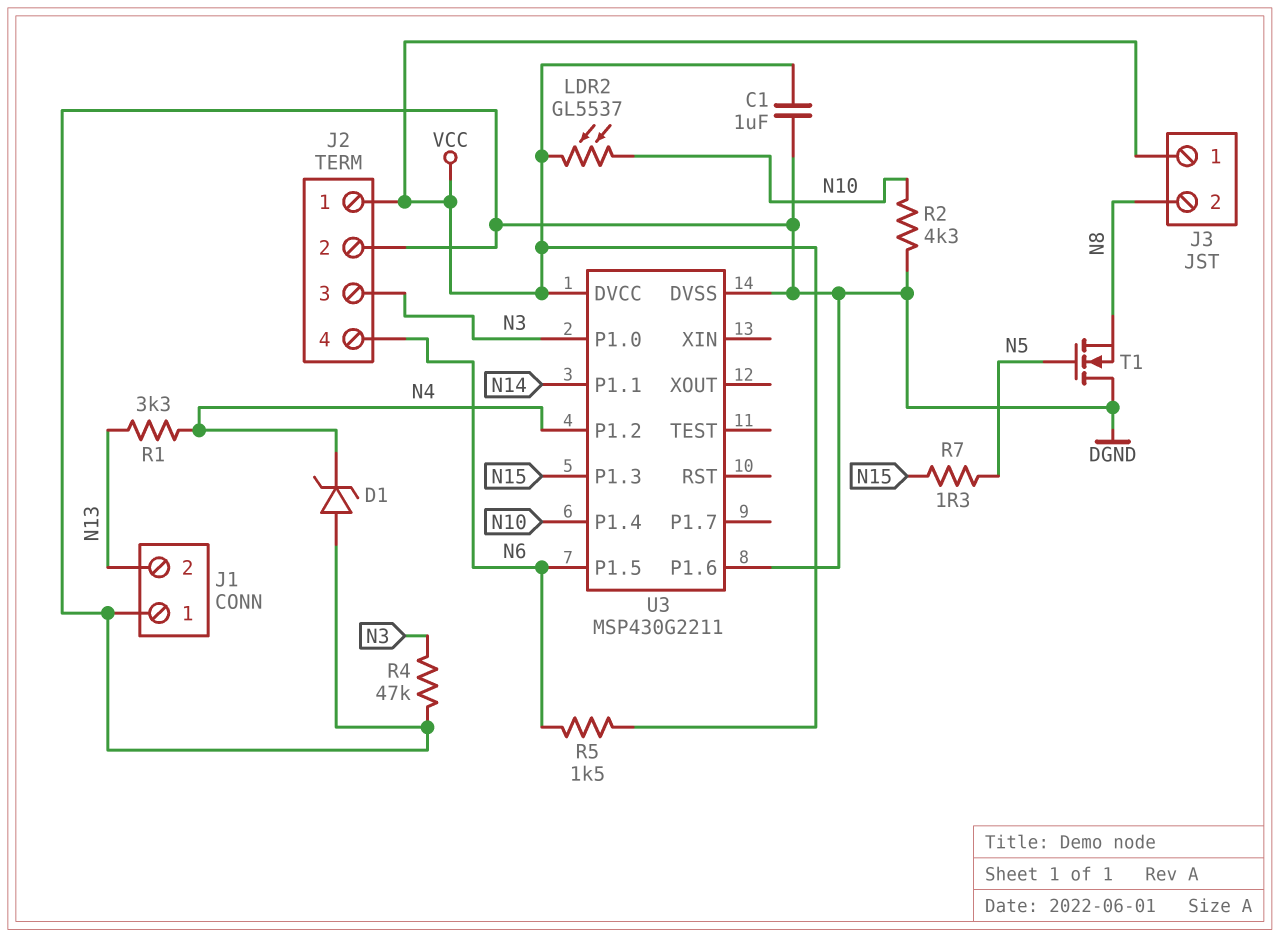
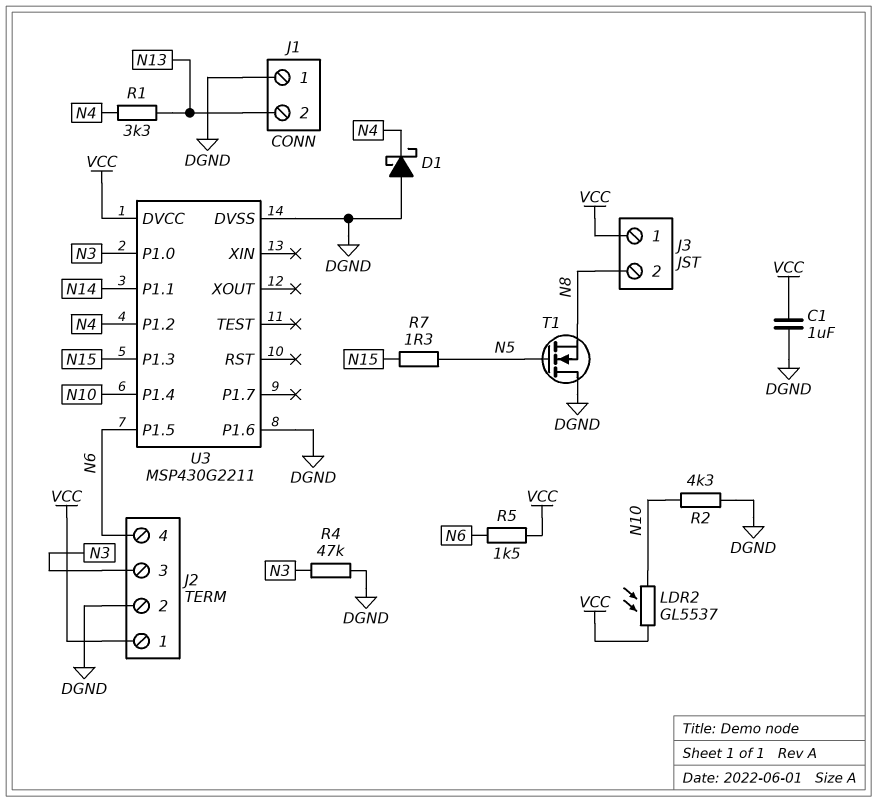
D1: zener (A DGND, K N4) -> schottky (A DGND, K N4)

